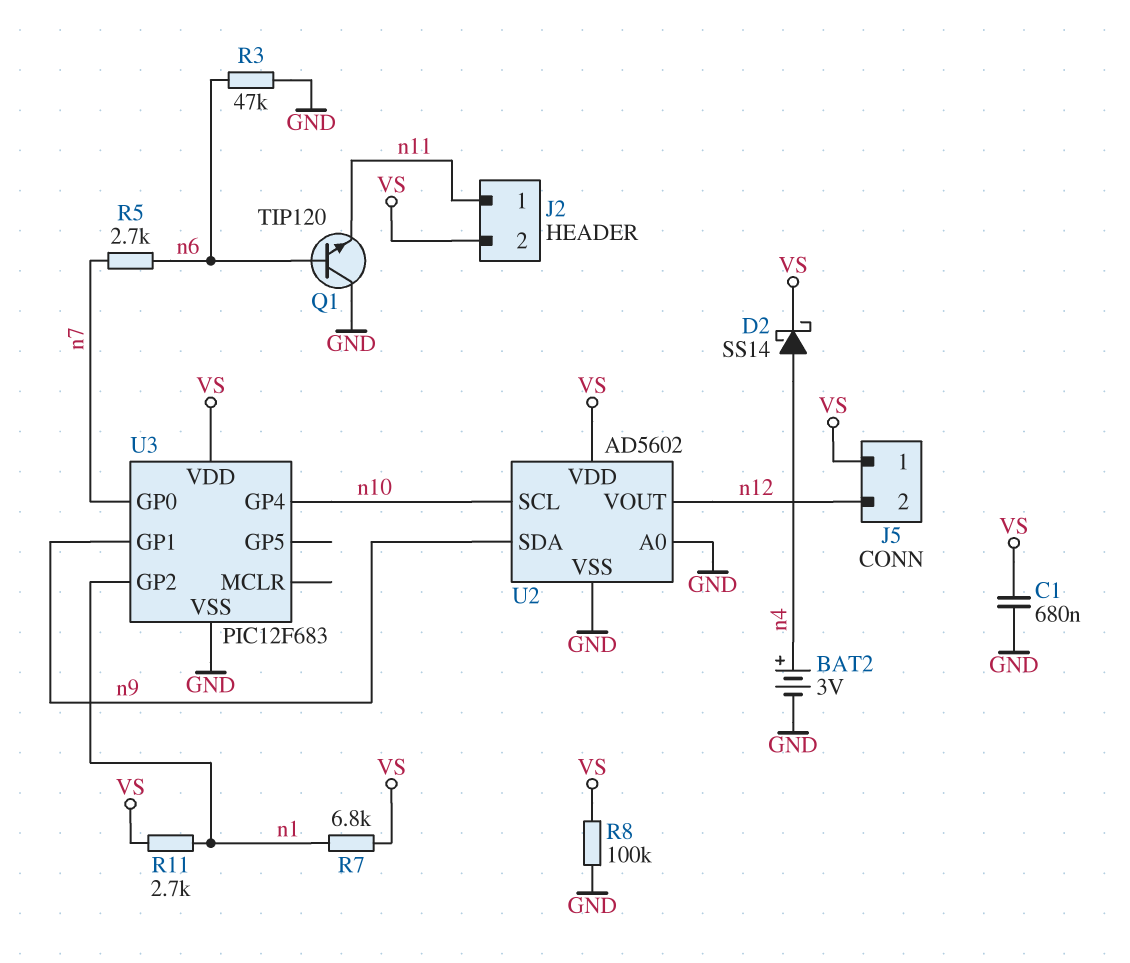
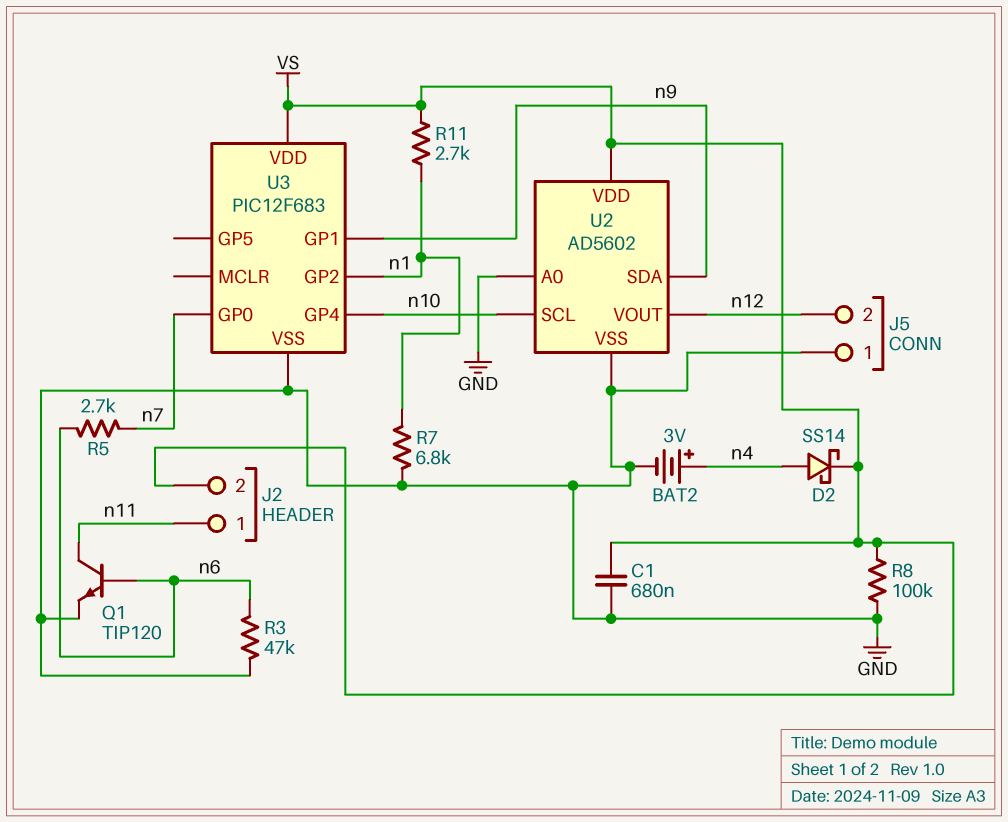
J5 pin 1: VS -> GND
Q1: NPN TIP120 (B n6, C GND, E n11) -> NPN TIP120 (B n6, C n11, E GND)
R7: 6.8k (VS, n1) -> 6.8k (GND, n1)

